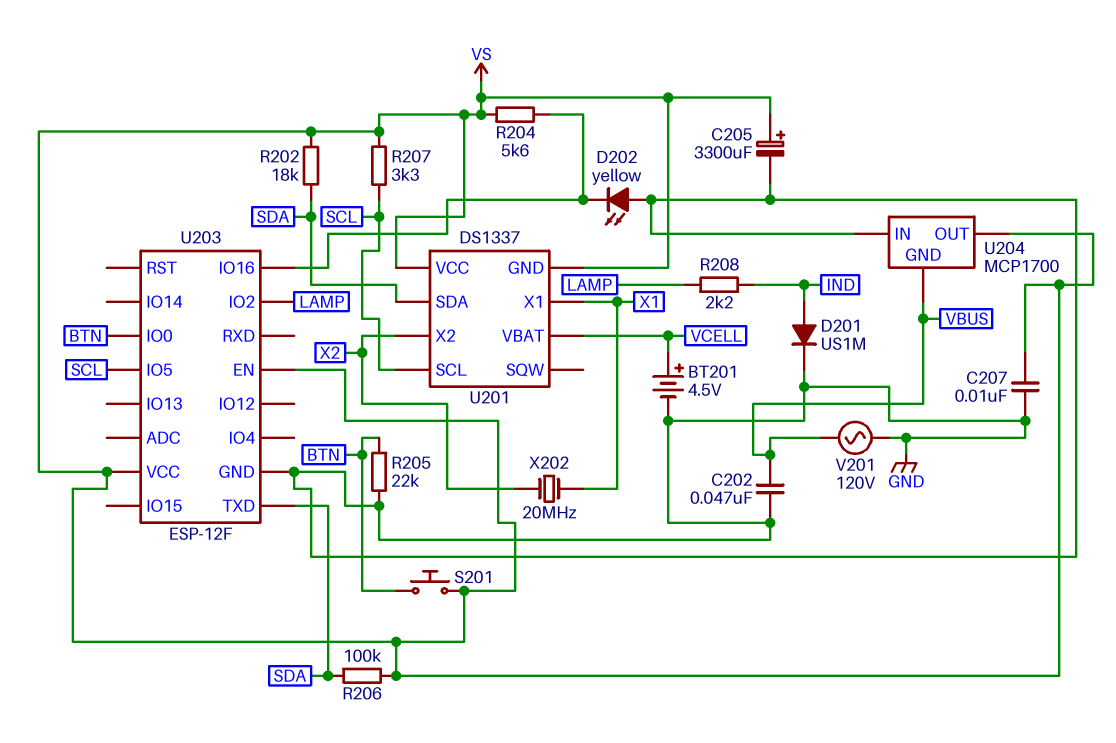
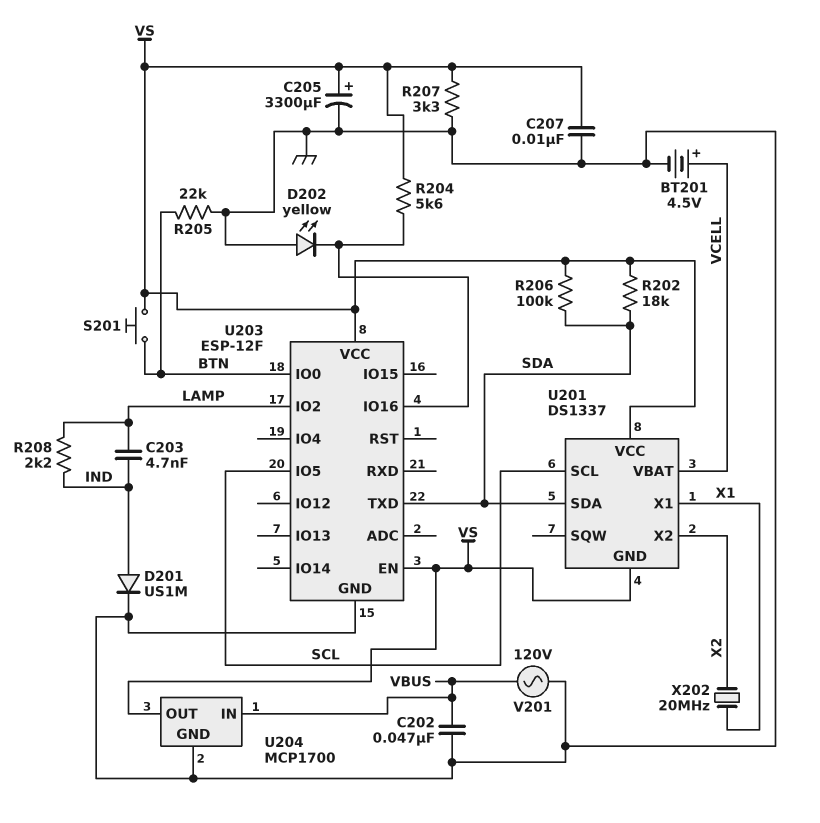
C203: none -> 4.7nF (IND, LAMP)
R207: 3.3k (SCL, VS) -> 3.3k (GND, VS)
U204 pin GND: VBUS -> GND
U204 pin IN: GND -> VBUS

